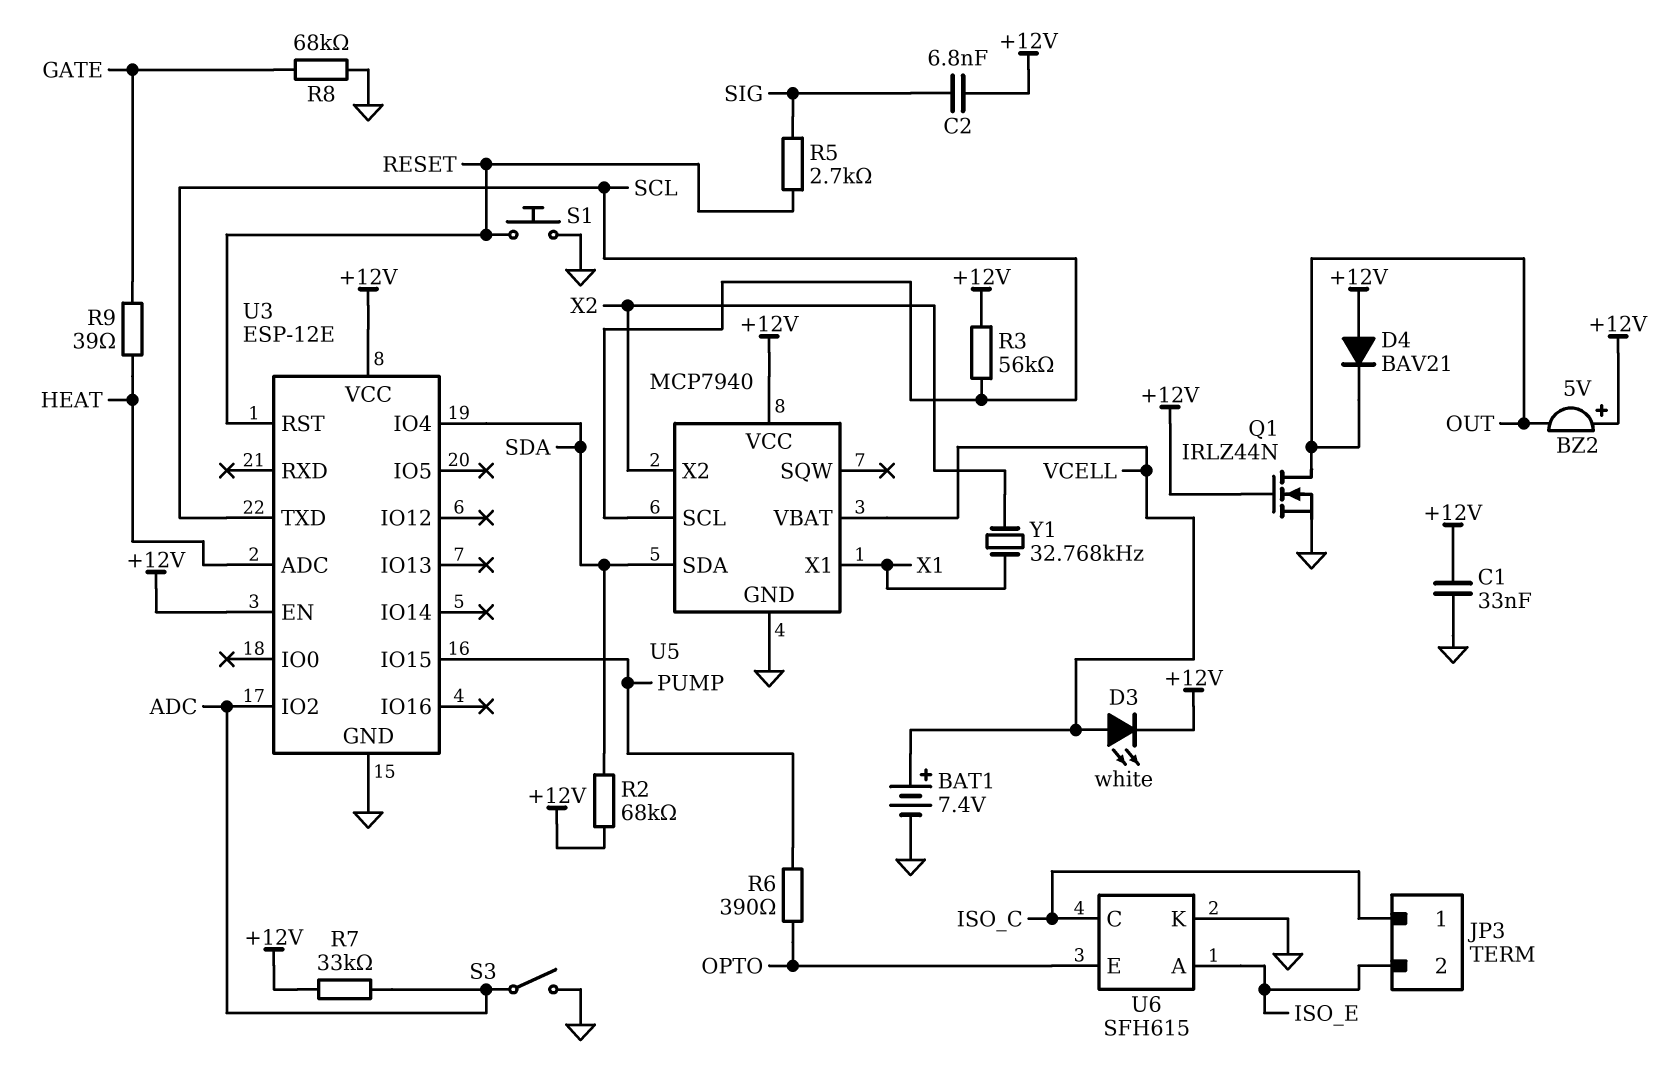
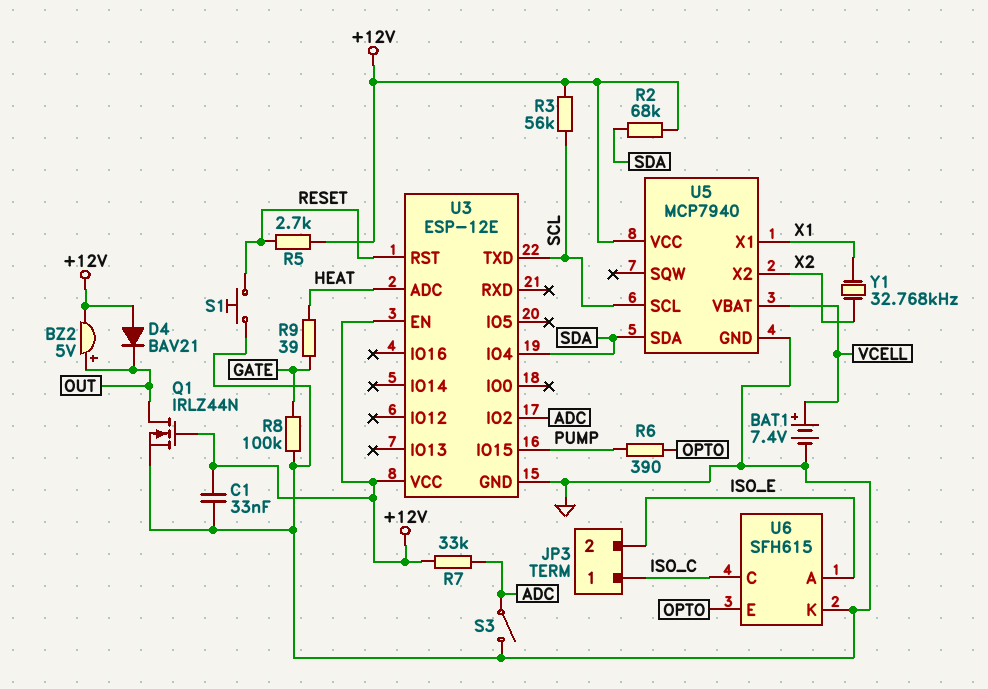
BZ2: buzzer 5V (plus +12V, minus OUT) -> buzzer 5V (plus OUT, minus +12V)
C2: 6.8nF (+12V, SIG) -> none
D3: LED white (A VCELL, K +12V) -> none
R5: 2.7k (RESET, SIG) -> 2.7k (+12V, RESET)
R8: 68k (GATE, GND) -> 100k (GATE, GND)

